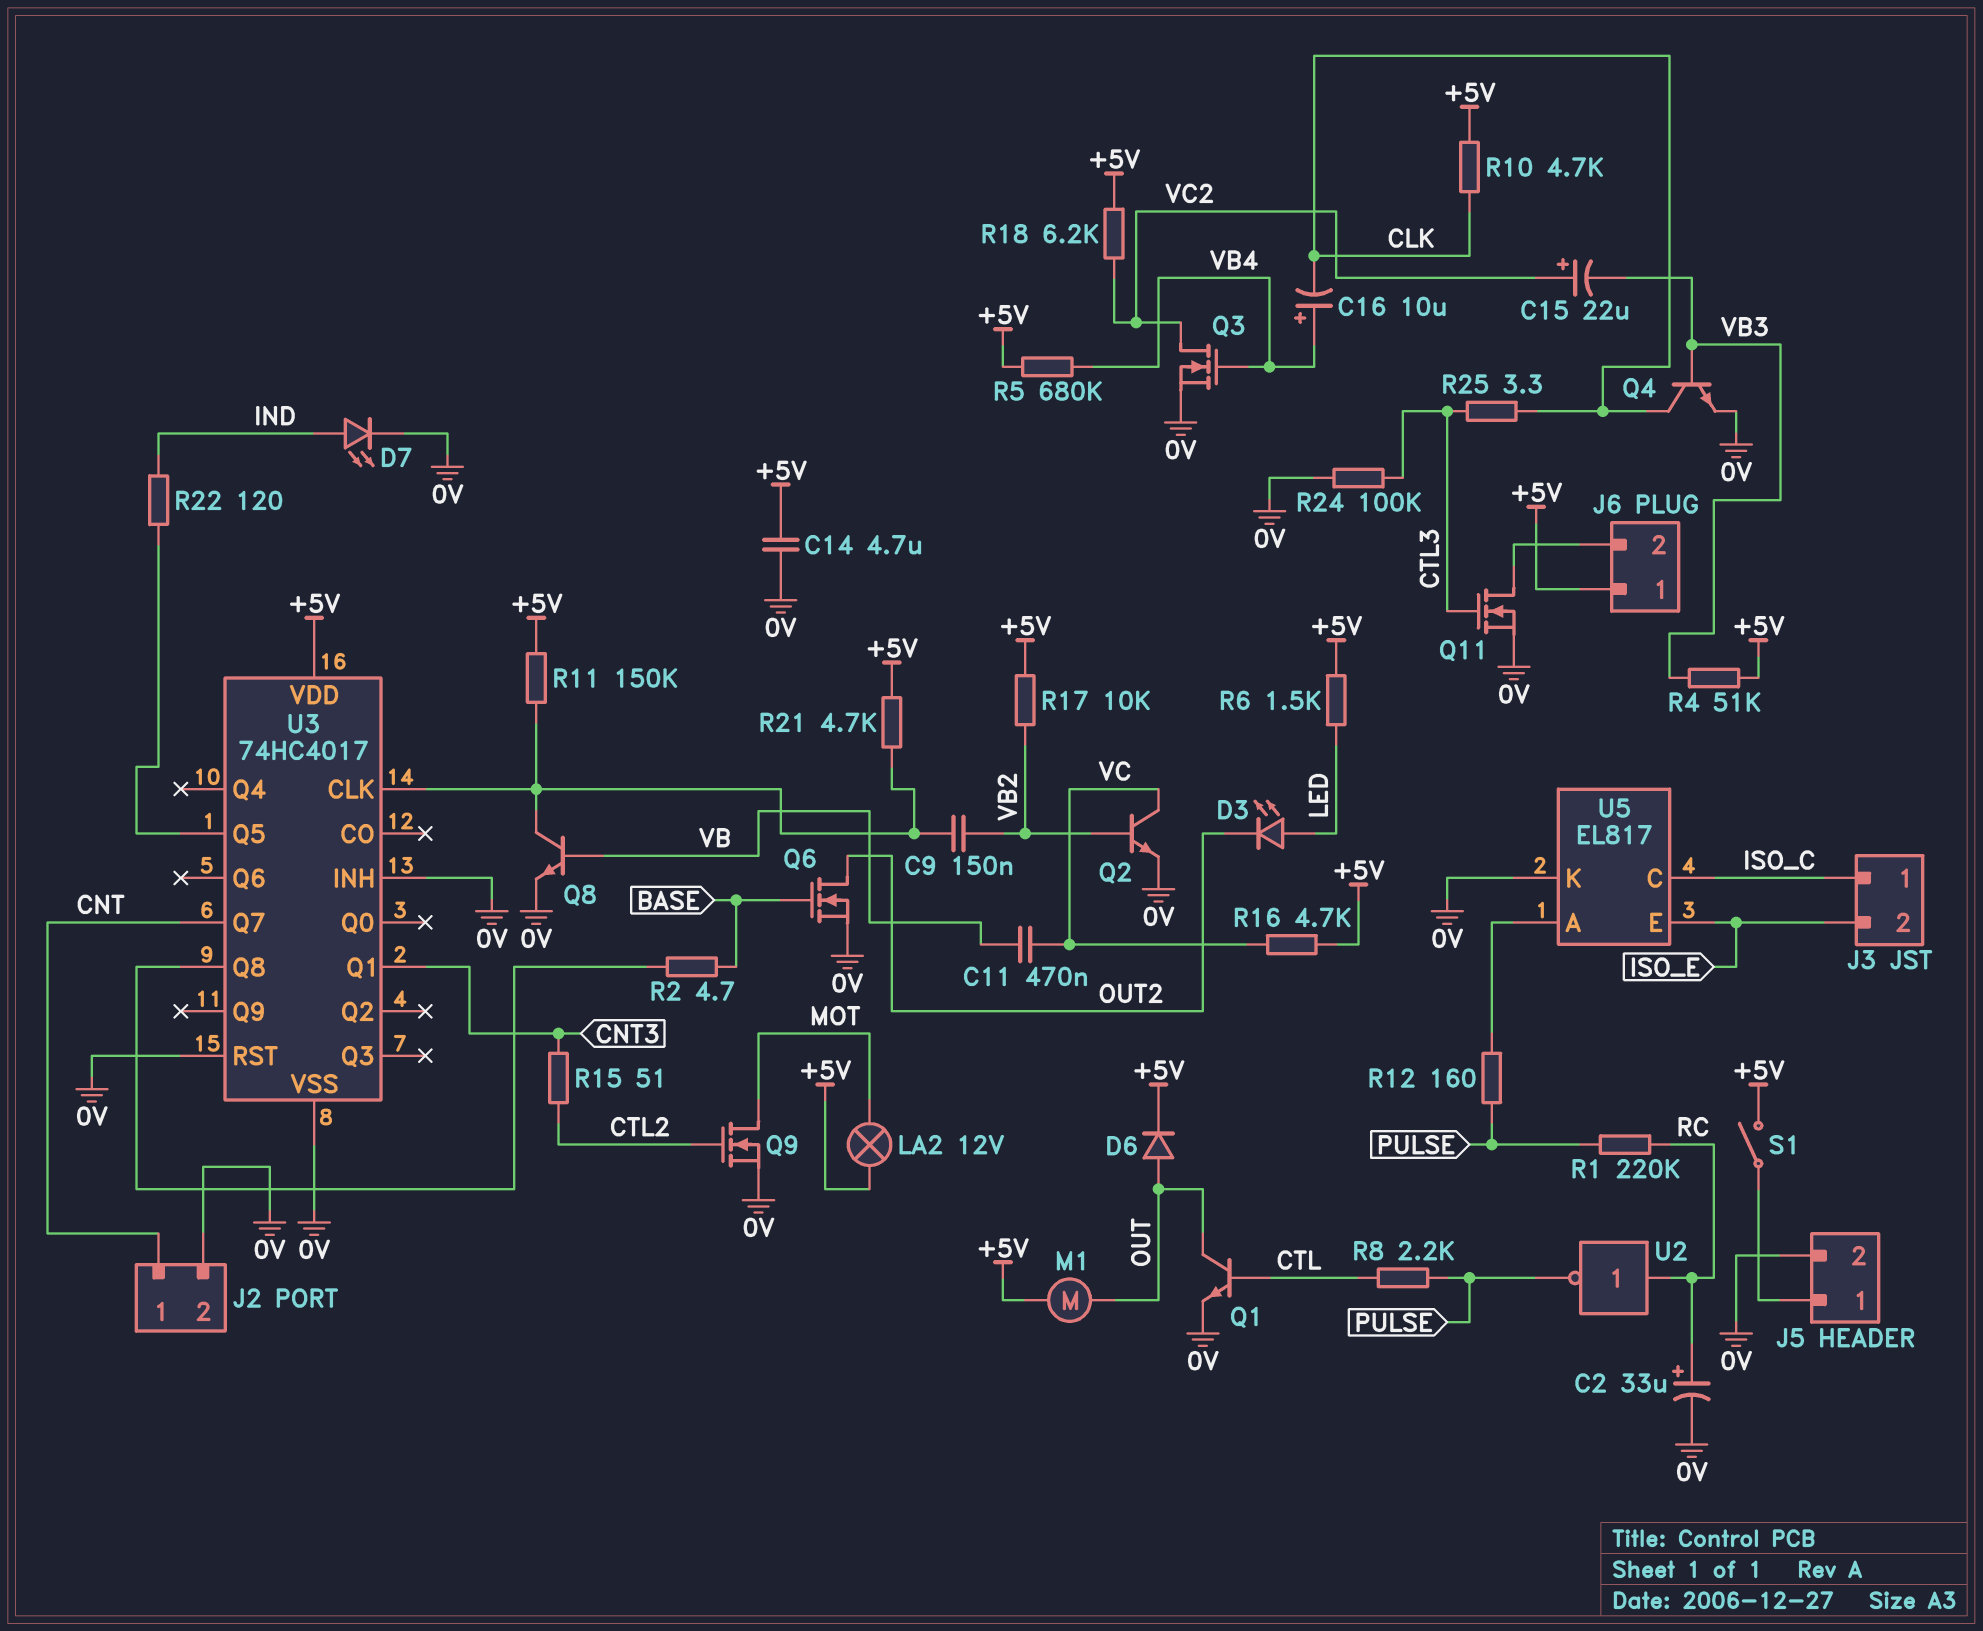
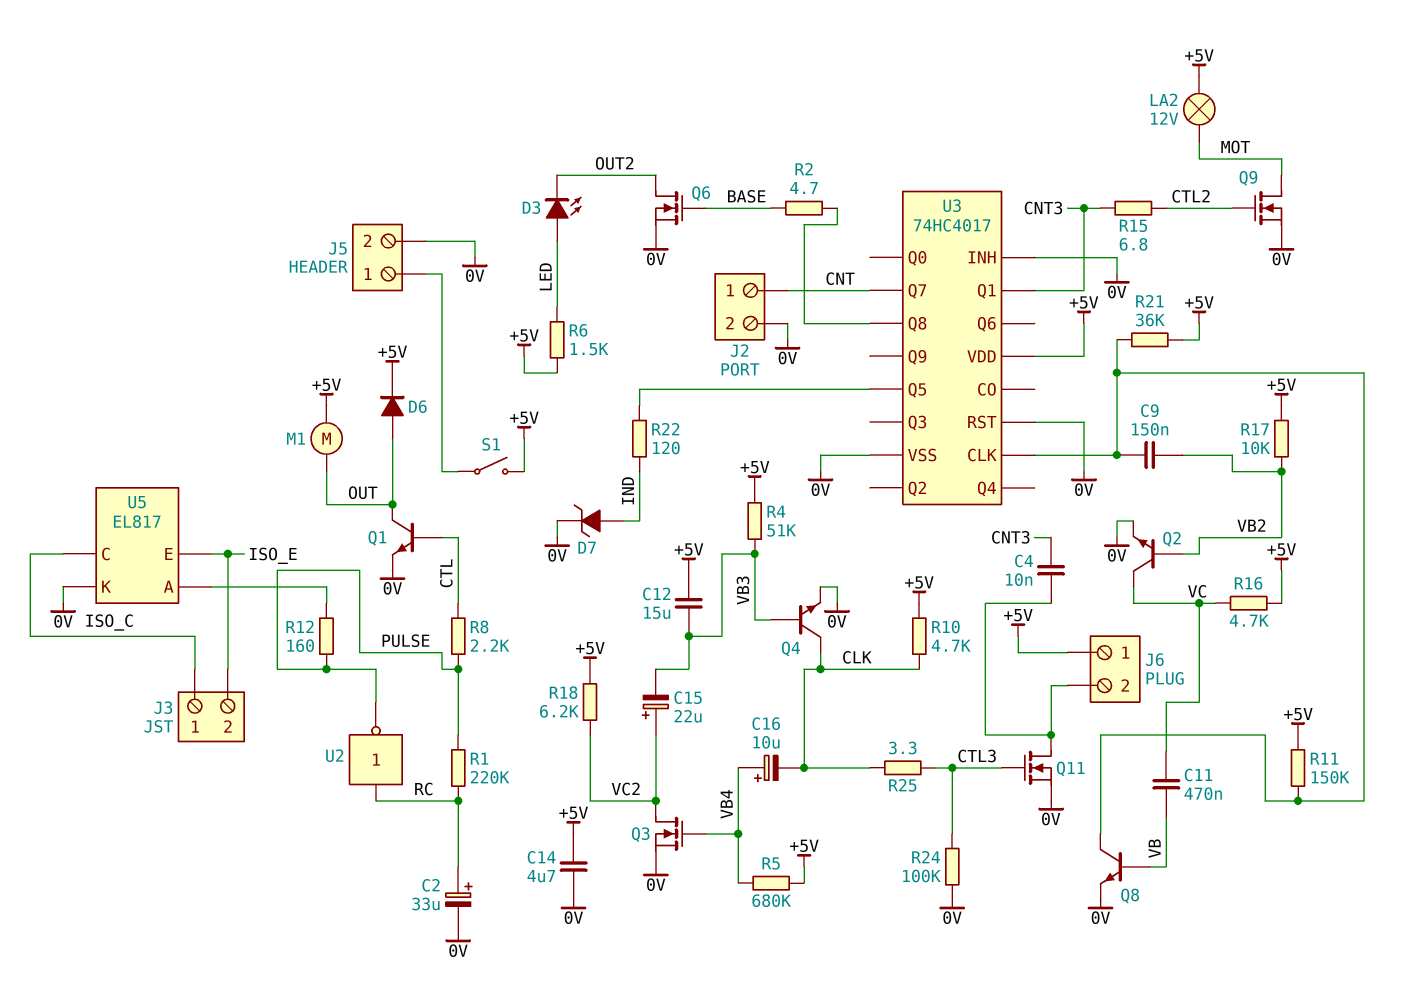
C4: none -> 10nF (CNT3, J6/2)
C12: none -> 15uF (+5V, VB3)
D7: LED (A IND, K 0V) -> zener (A IND, K 0V)
R15: 51 (CNT3, CTL2) -> 6.8 (CNT3, CTL2)
R21: 4.7k (+5V, U3/CLK) -> 36k (+5V, U3/CLK)

